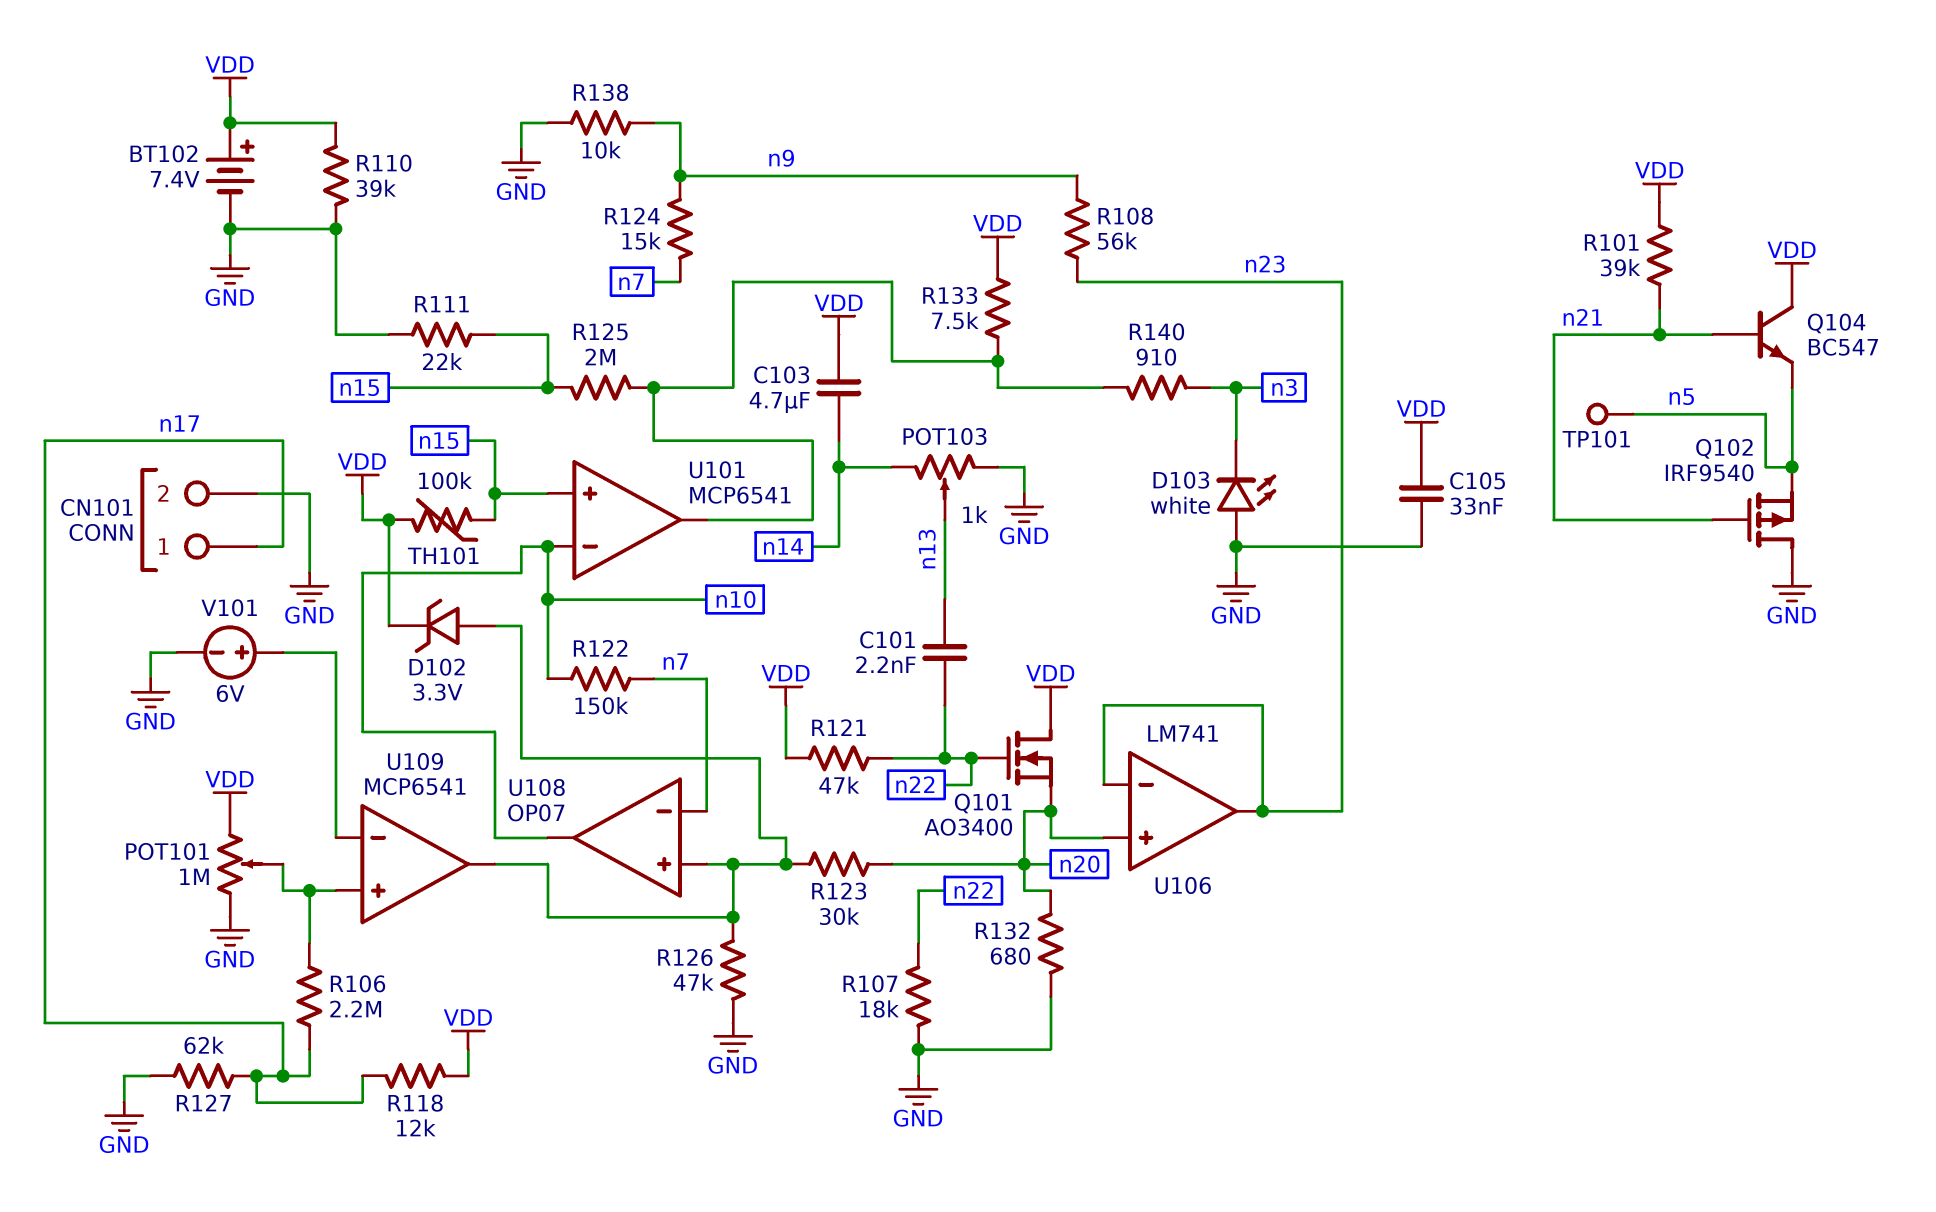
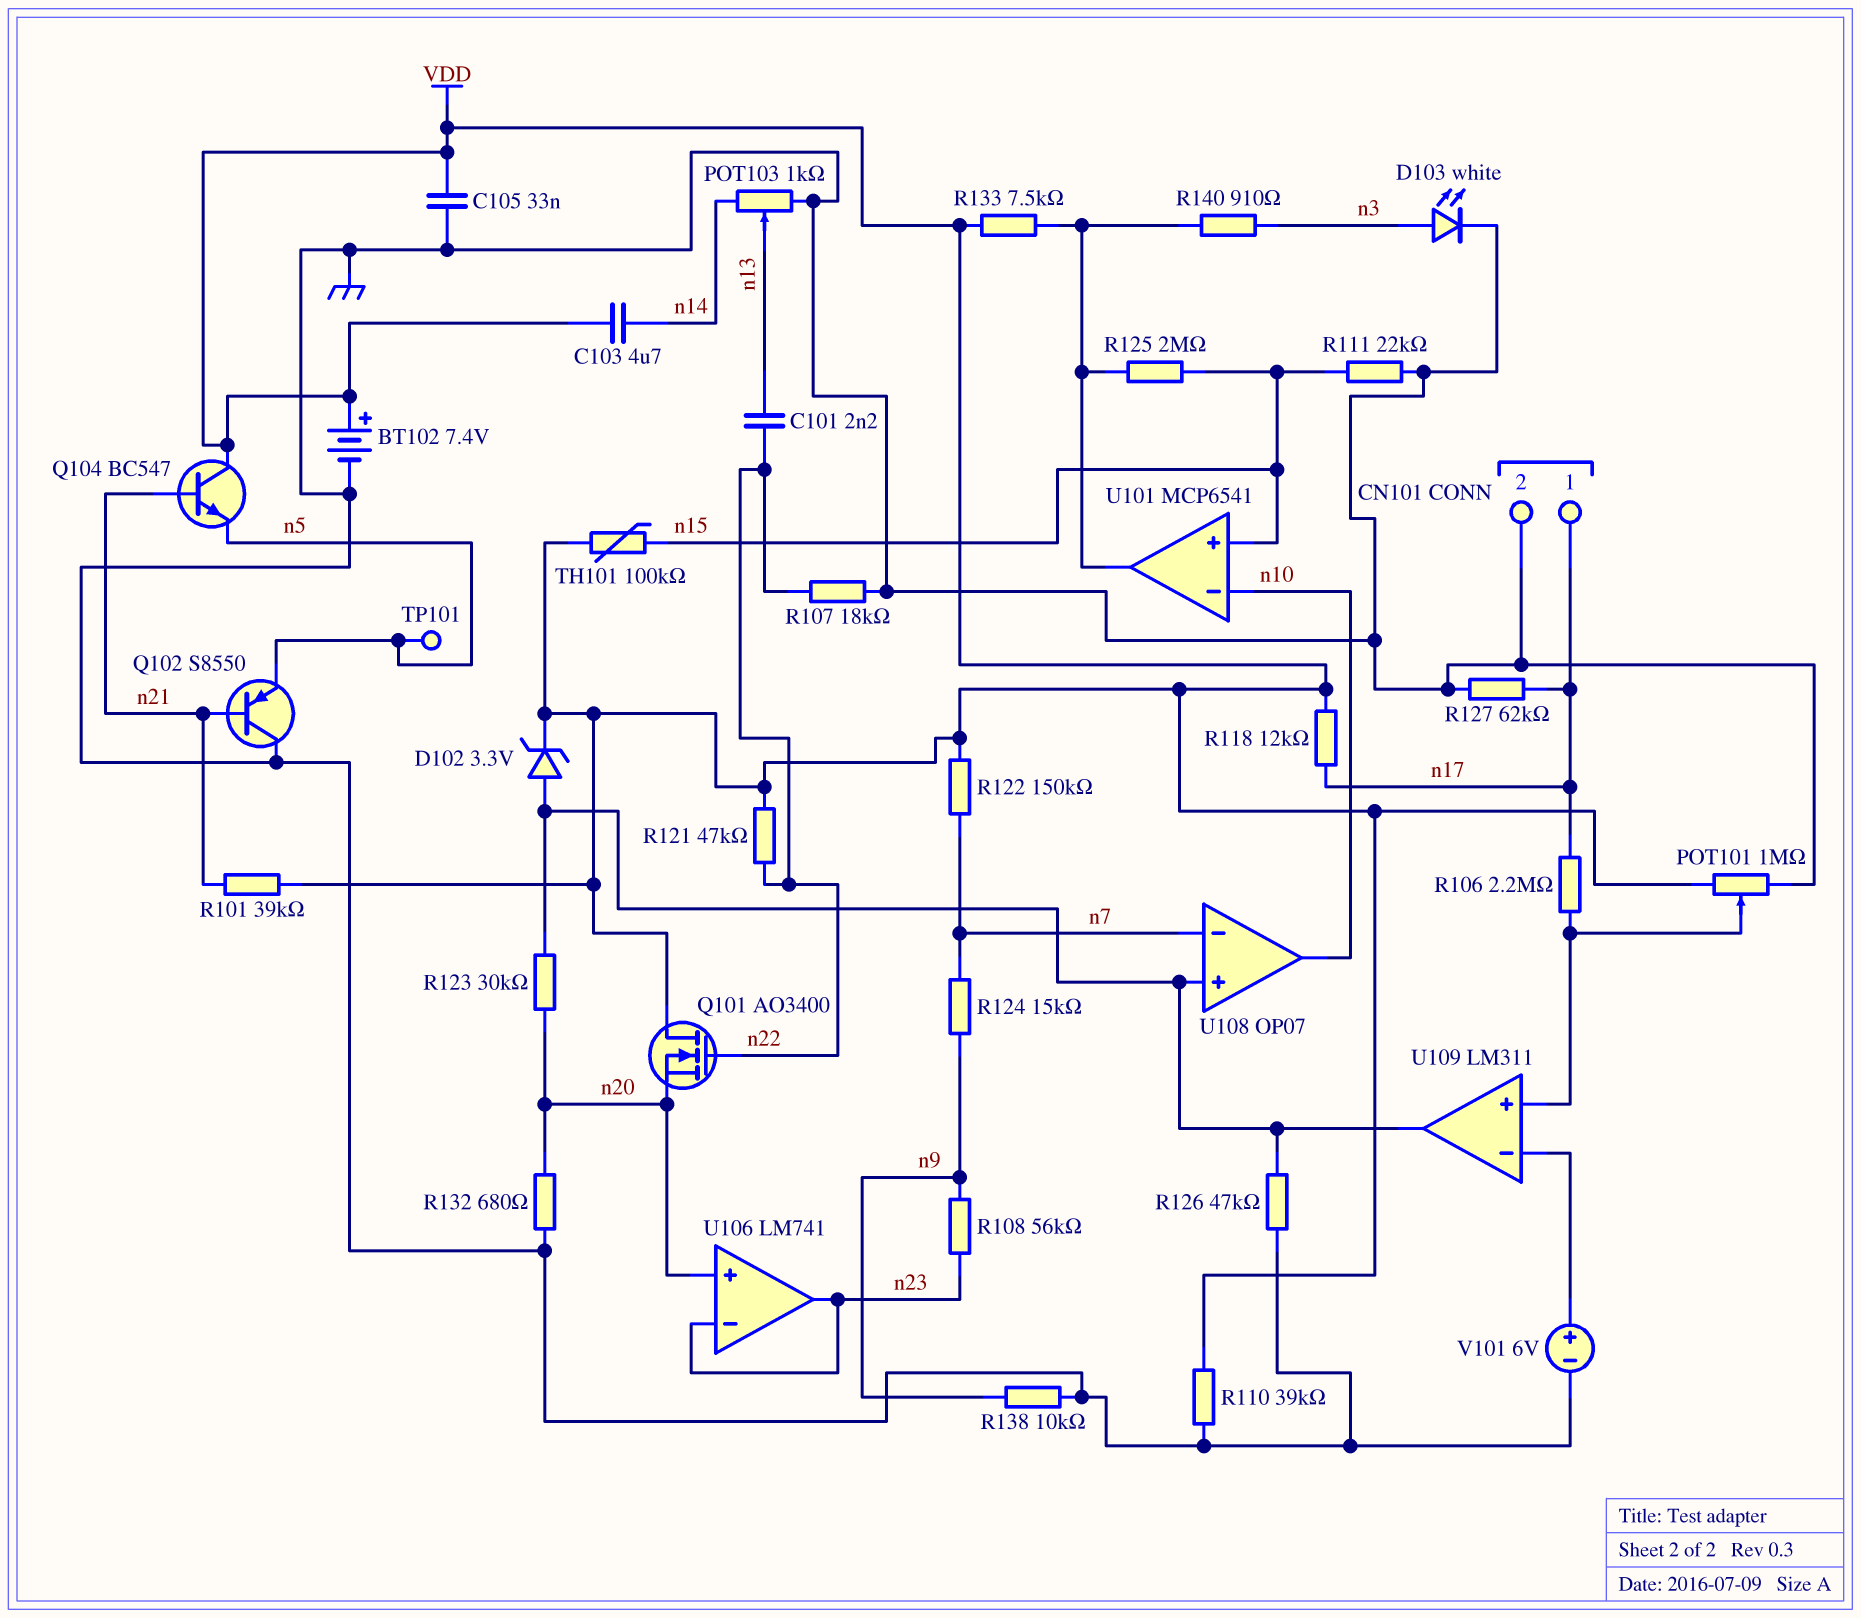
D103: LED white (A GND, K n3) -> LED white (A n3, K GND)
Q102: PMOS IRF9540 (G n21, D GND, S n5) -> PNP S8550 (B n21, C GND, E n5)
R122: 150k (n7, n10) -> 150k (VDD, n7)
U109: MCP6541 -> LM311

